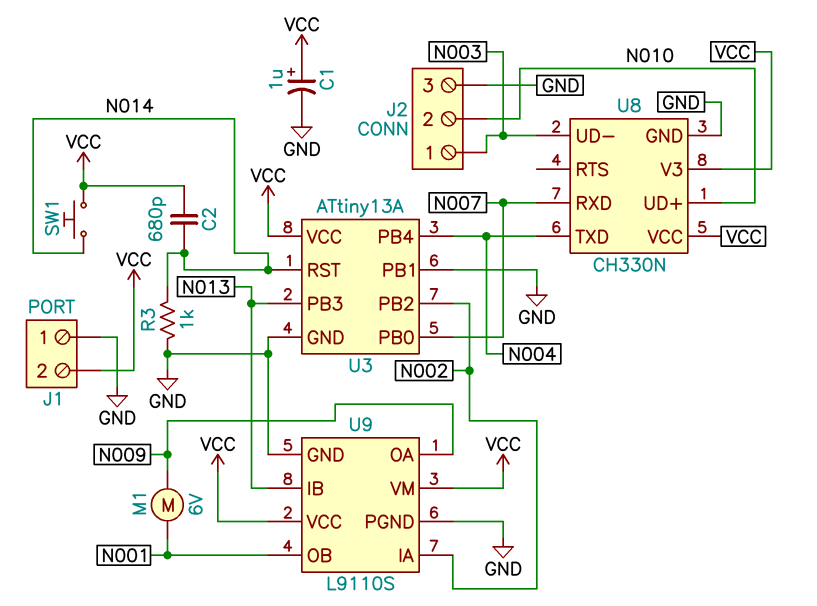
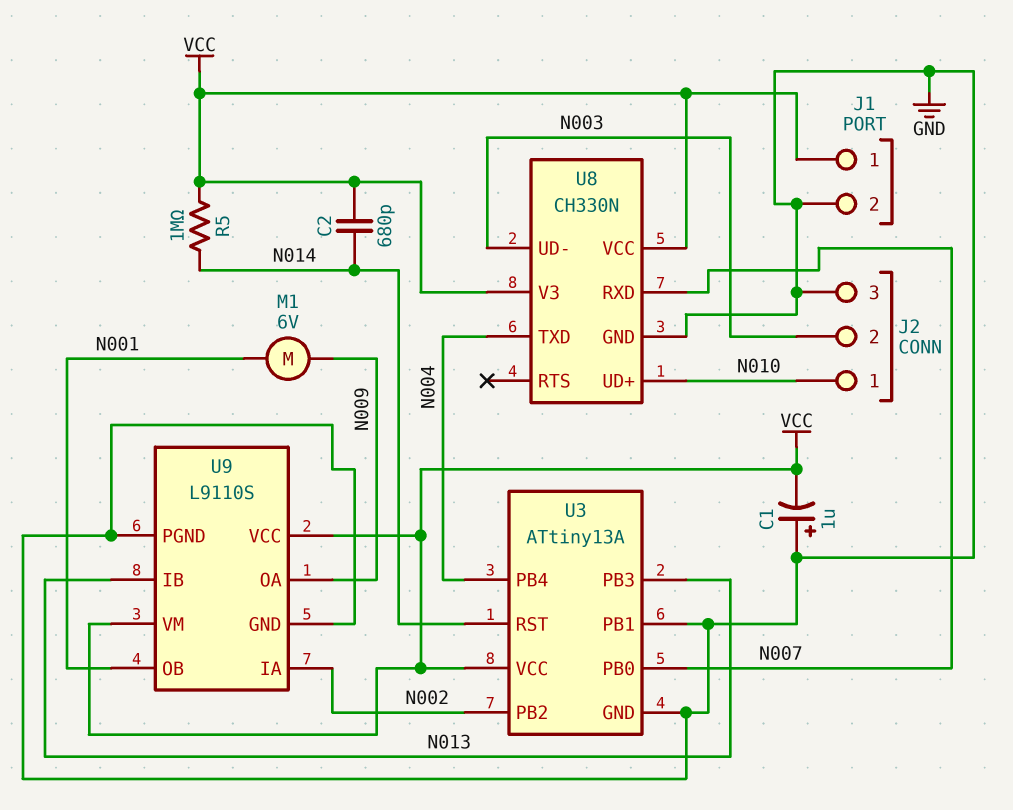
C1: 1uF (plus VCC, minus GND) -> 1uF (plus GND, minus VCC)
J1 pin 1: GND -> VCC
J1 pin 2: VCC -> GND
J2 pin 1: N003 -> N010
J2 pin 2: N010 -> N003
R3: 1k (GND, N014) -> none
R5: none -> 1M (N014, VCC)
SW1: button (N014, VCC) -> none

